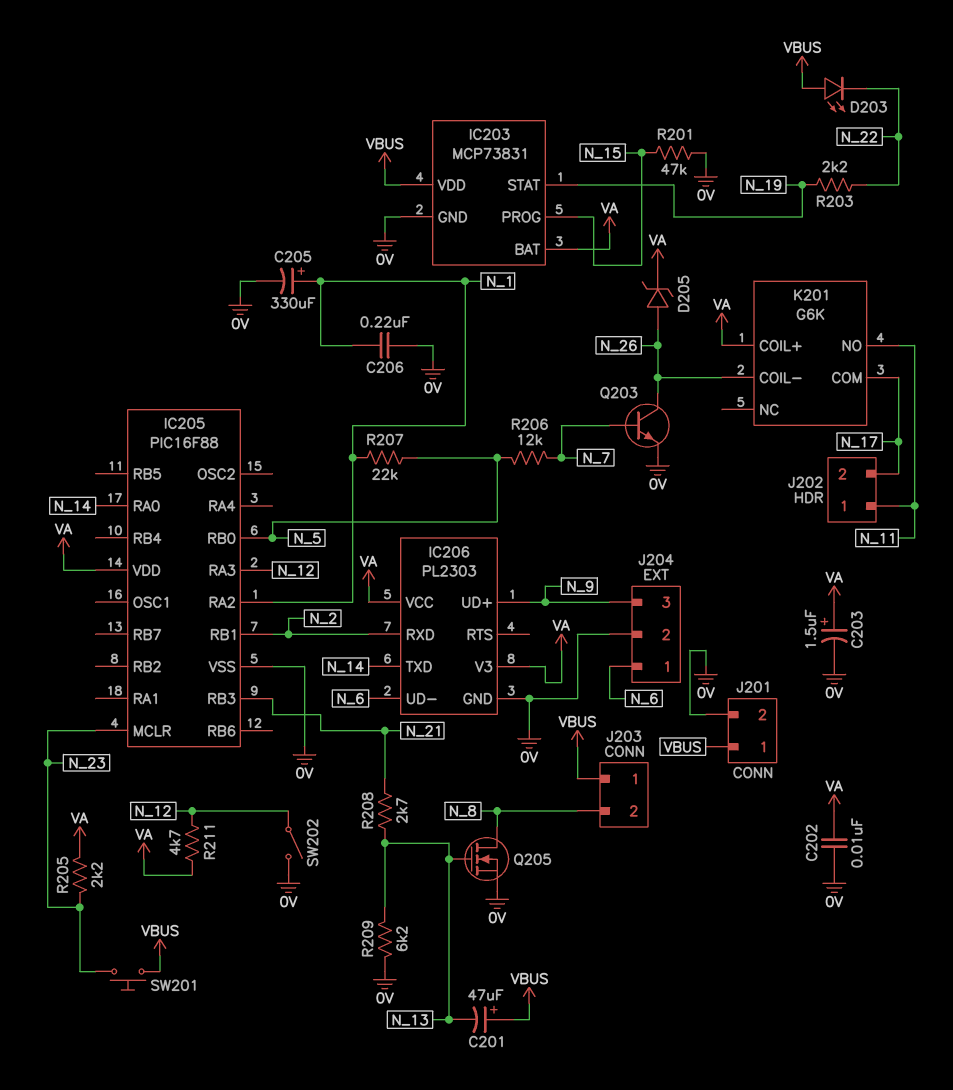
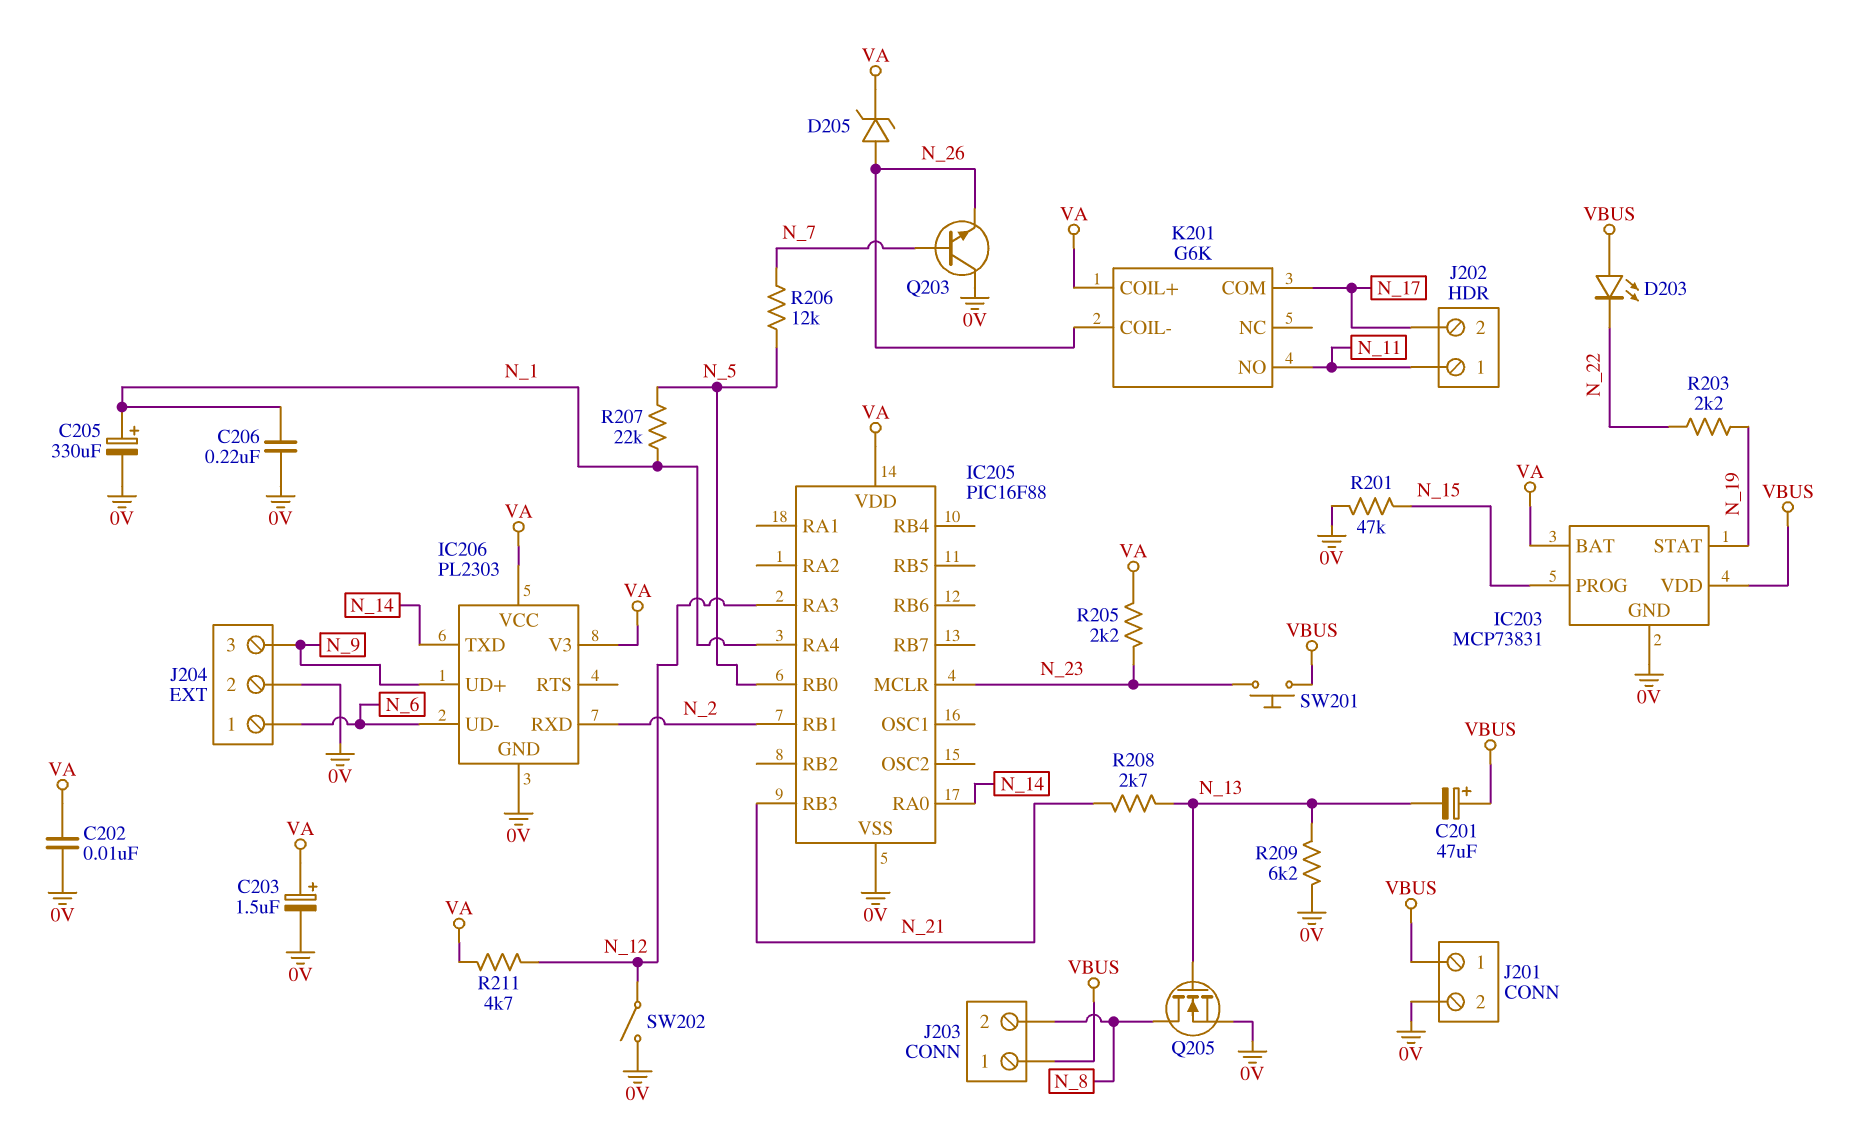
IC205 pin RA2: N_1 -> none
IC205 pin RA4: none -> N_1
Q203: NPN (B N_7, C N_26, E 0V) -> NPN (B N_7, C 0V, E N_26)

